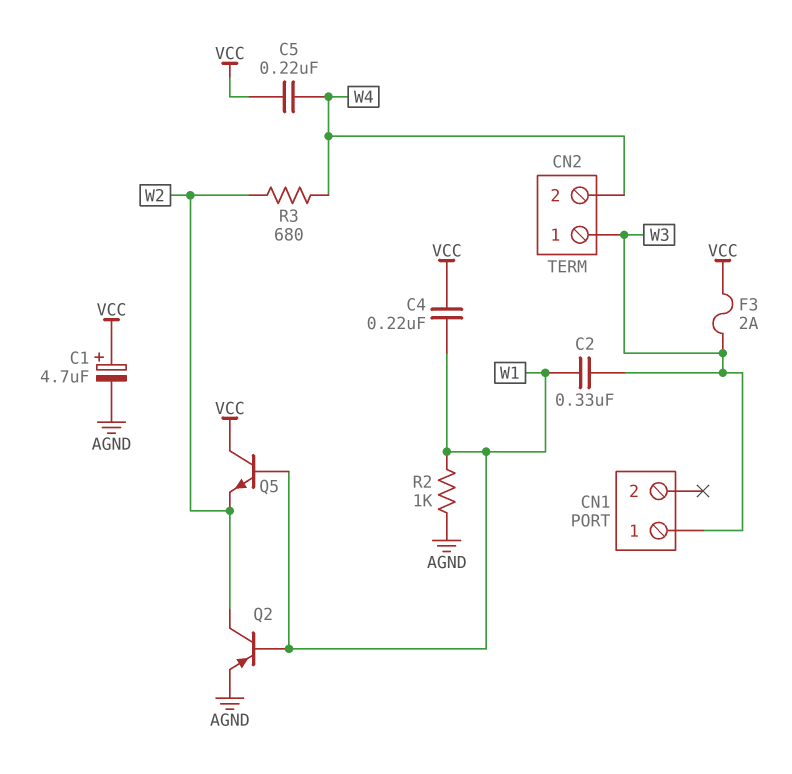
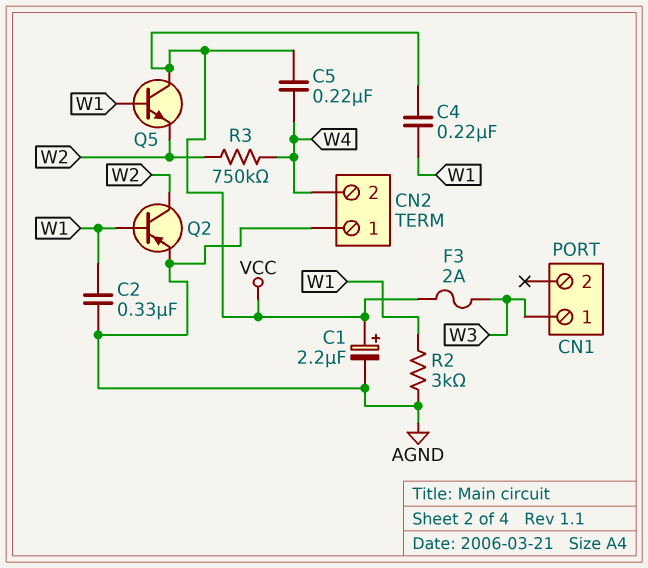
C1: 4.7uF (plus VCC, minus AGND) -> 2.2uF (plus VCC, minus AGND)
C2: 330nF (W1, W3) -> 330nF (AGND, W1)
CN2 pin 1: W3 -> AGND
R2: 1k (AGND, W1) -> 3k (AGND, W1)
R3: 680 (W2, W4) -> 750k (W2, W4)

